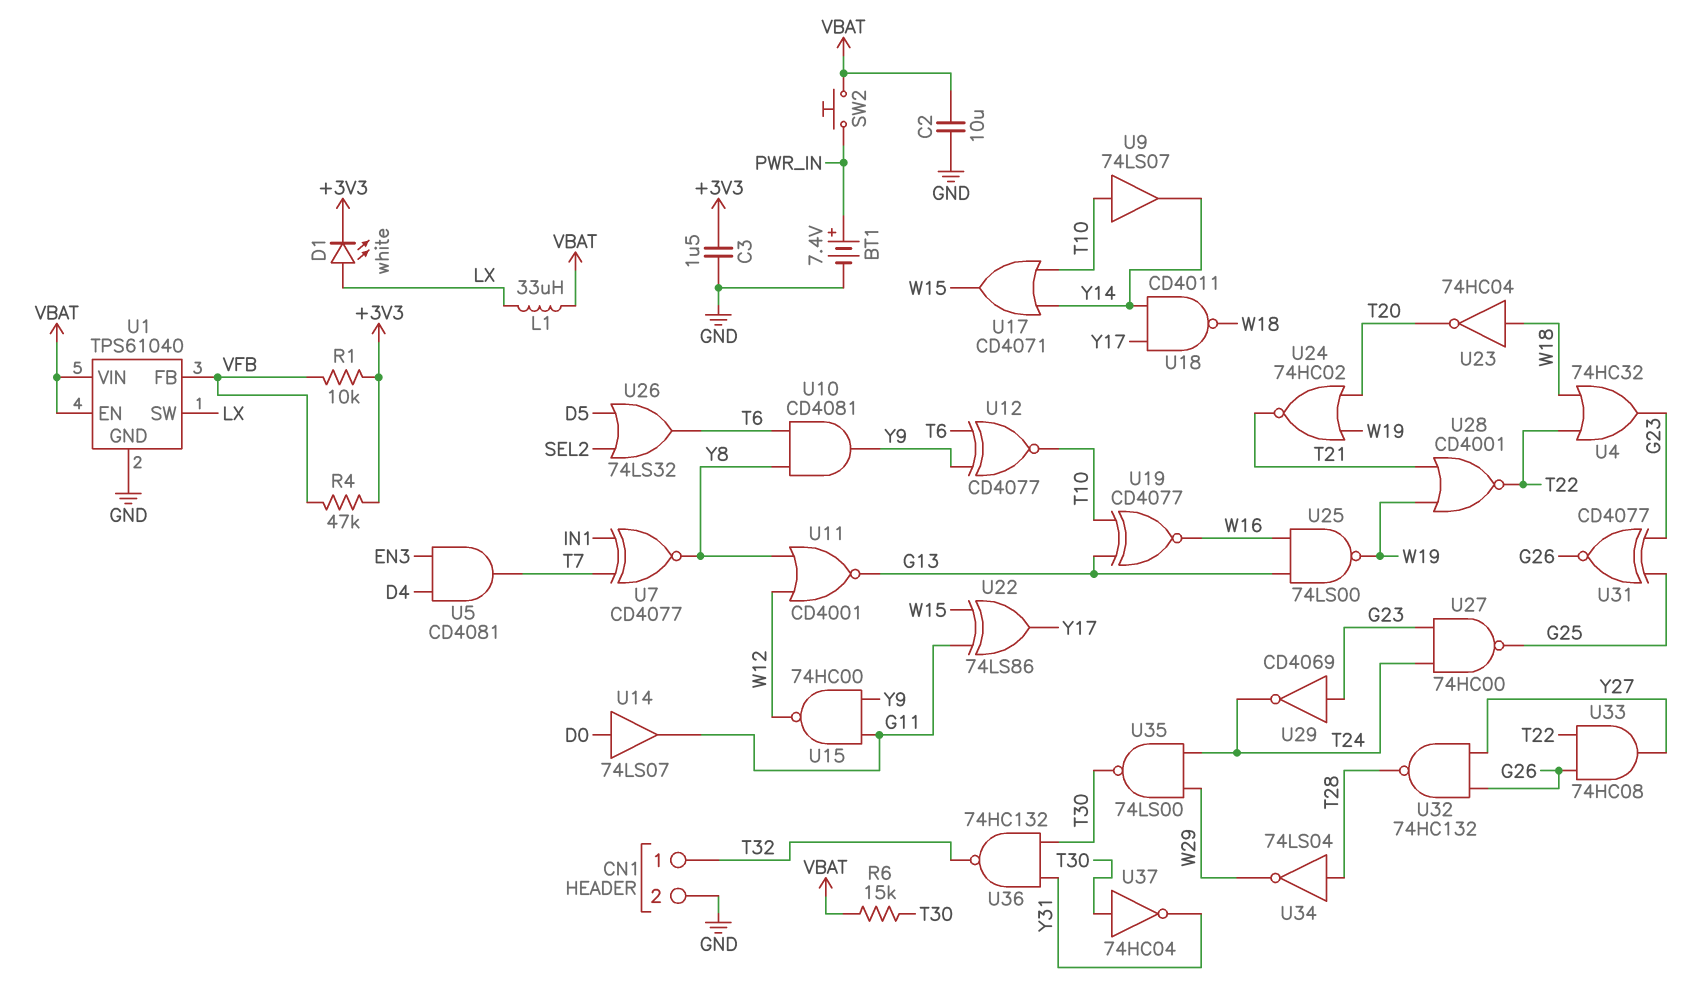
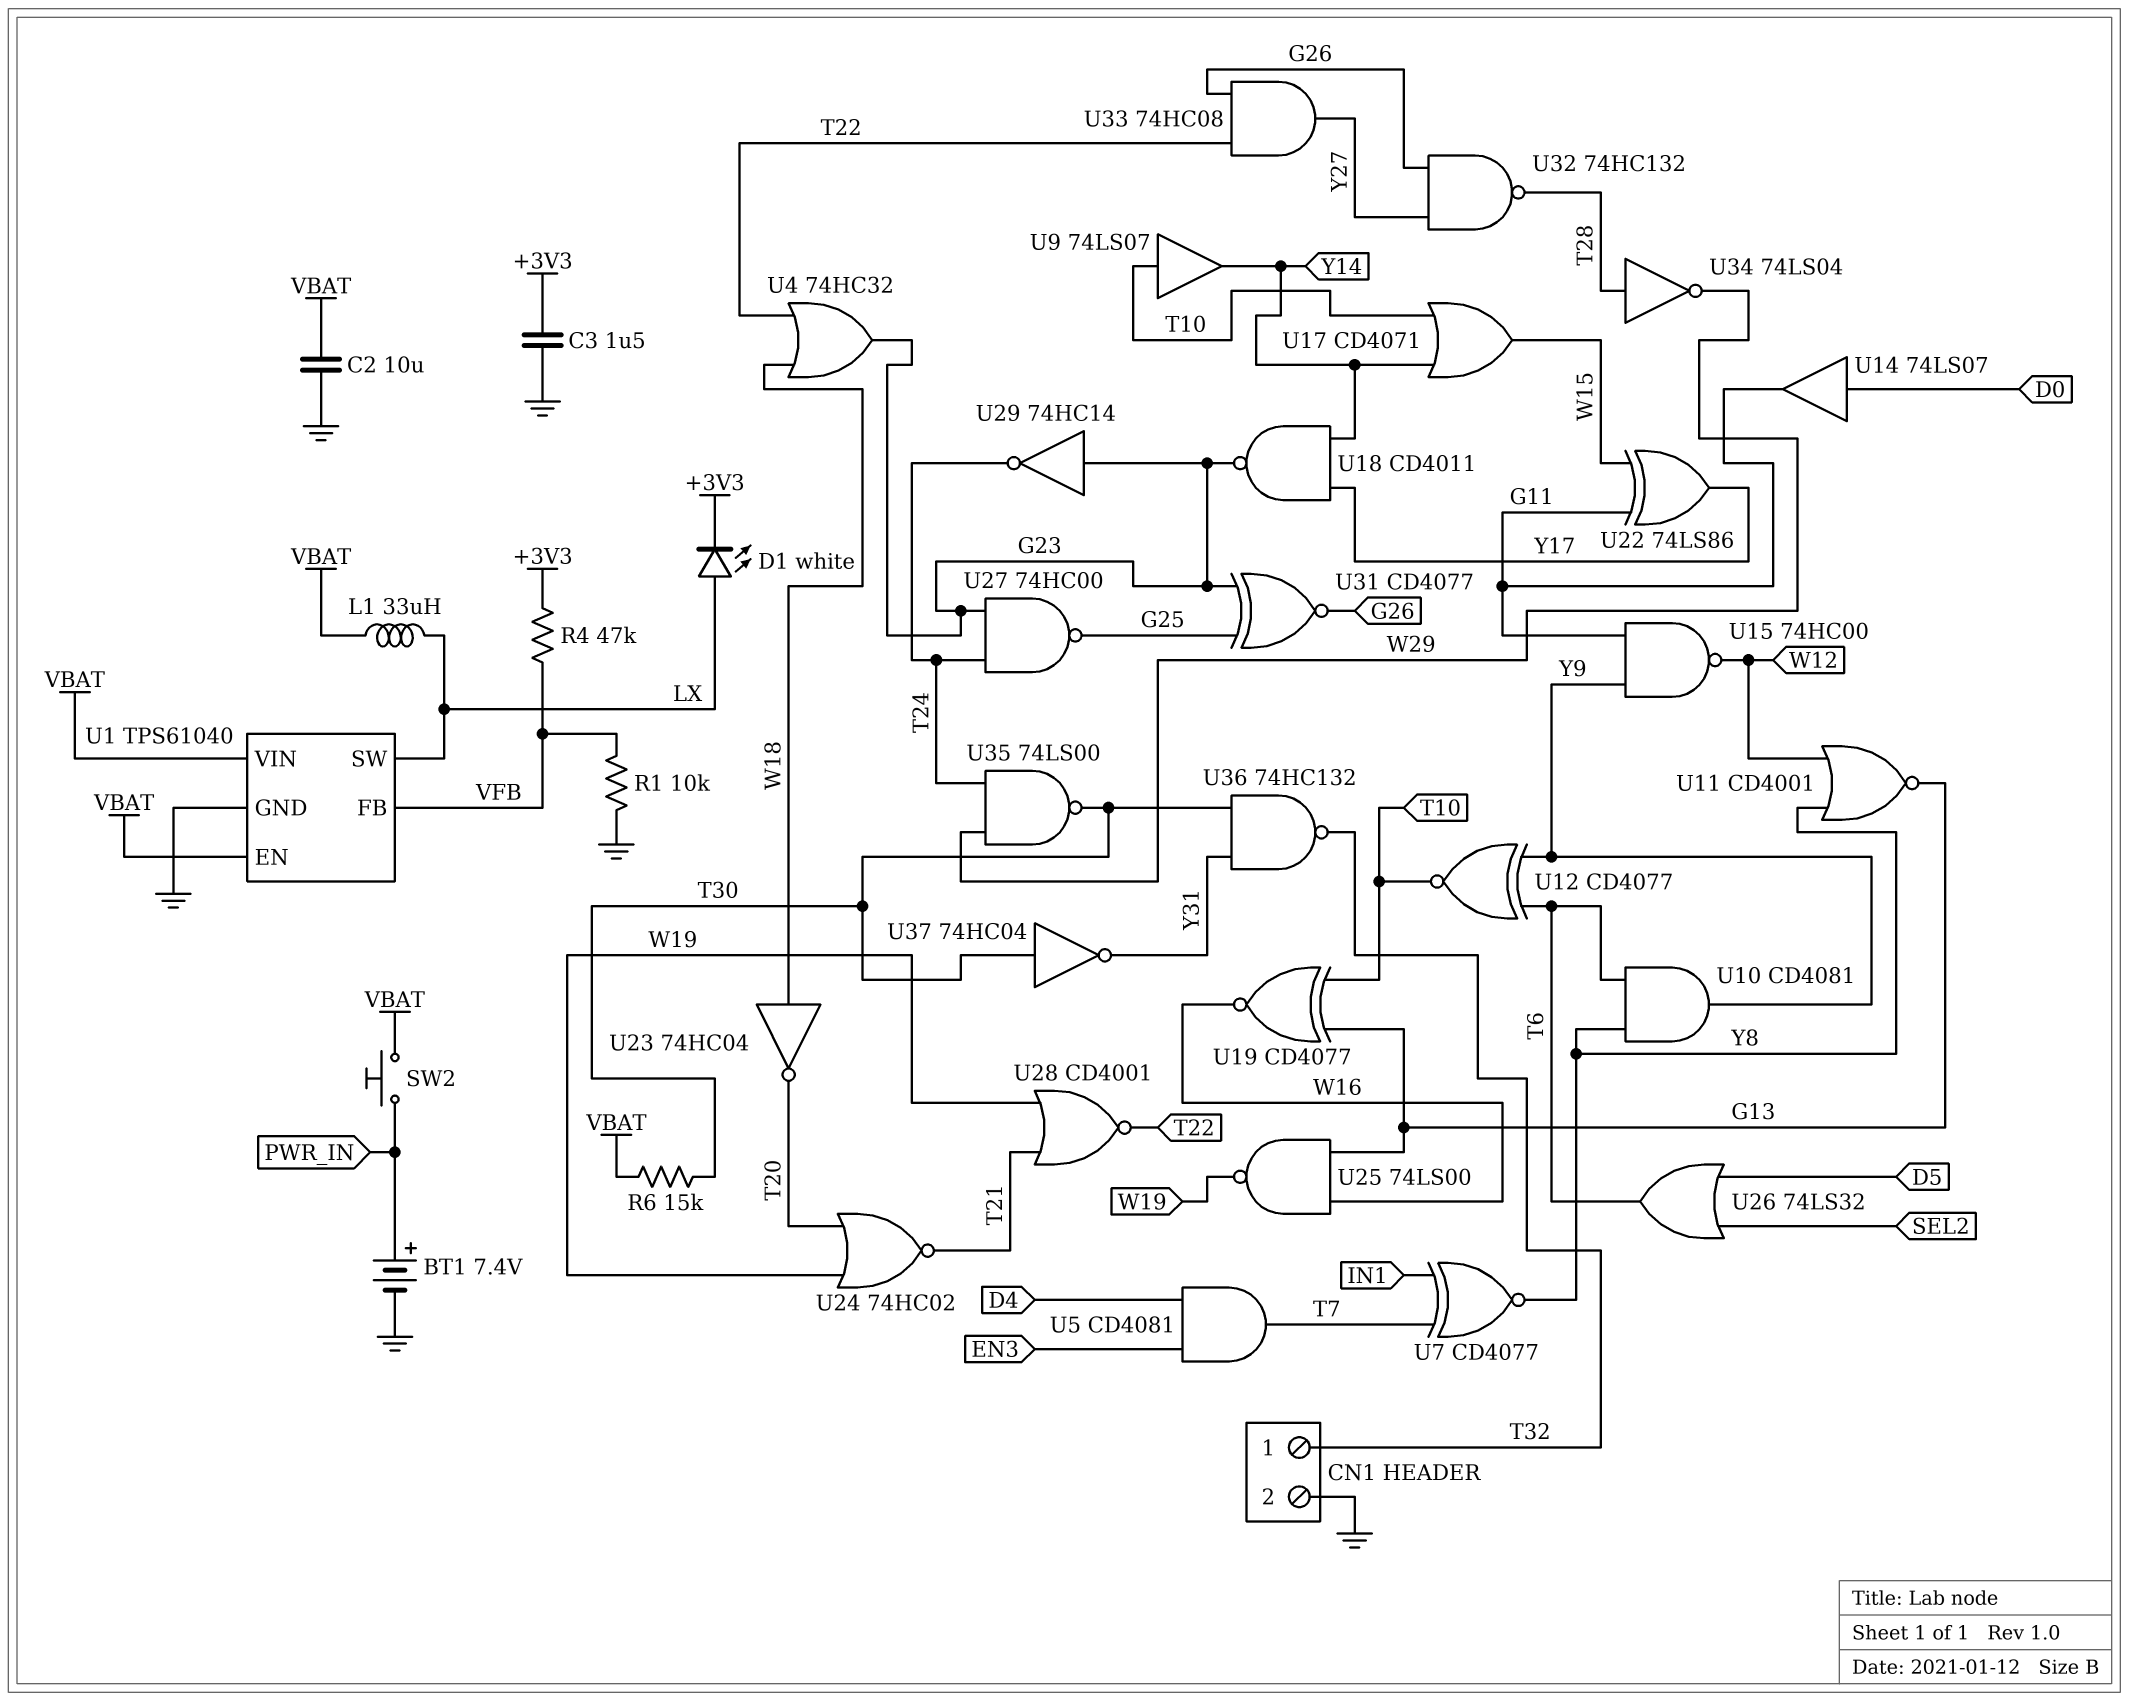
R1: 10k (+3V3, VFB) -> 10k (GND, VFB)
U18: NAND CD4011 (in Y14, in Y17, out W18) -> NAND CD4011 (in Y14, in Y17, out G23)
U29: NOT CD4069 (in G23, out T24) -> NOT 74HC14 (in G23, out T24)

